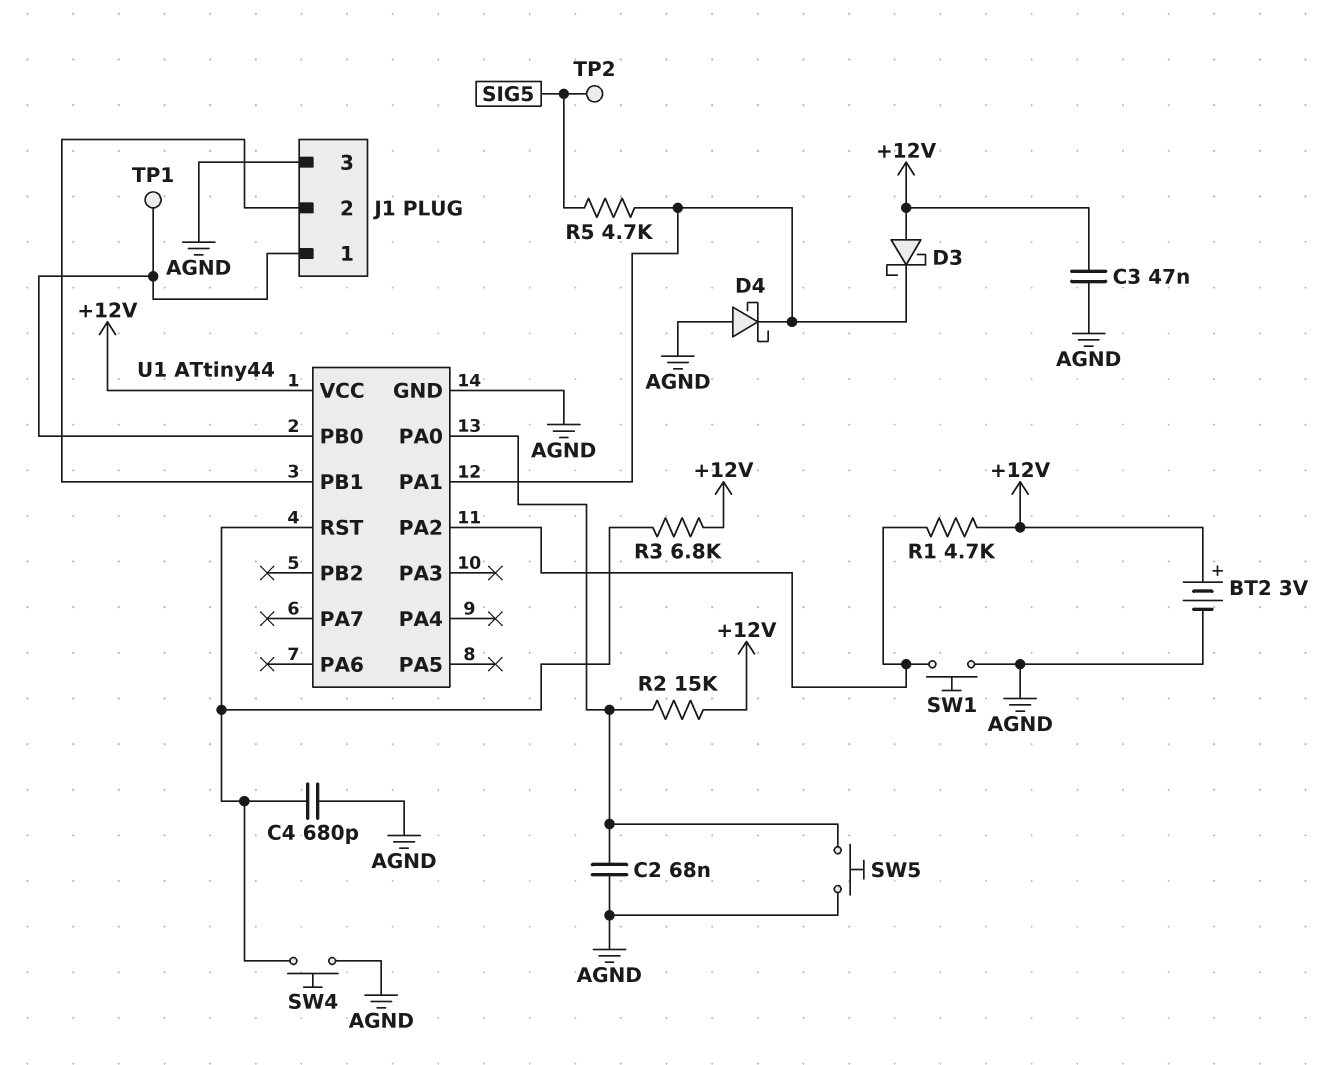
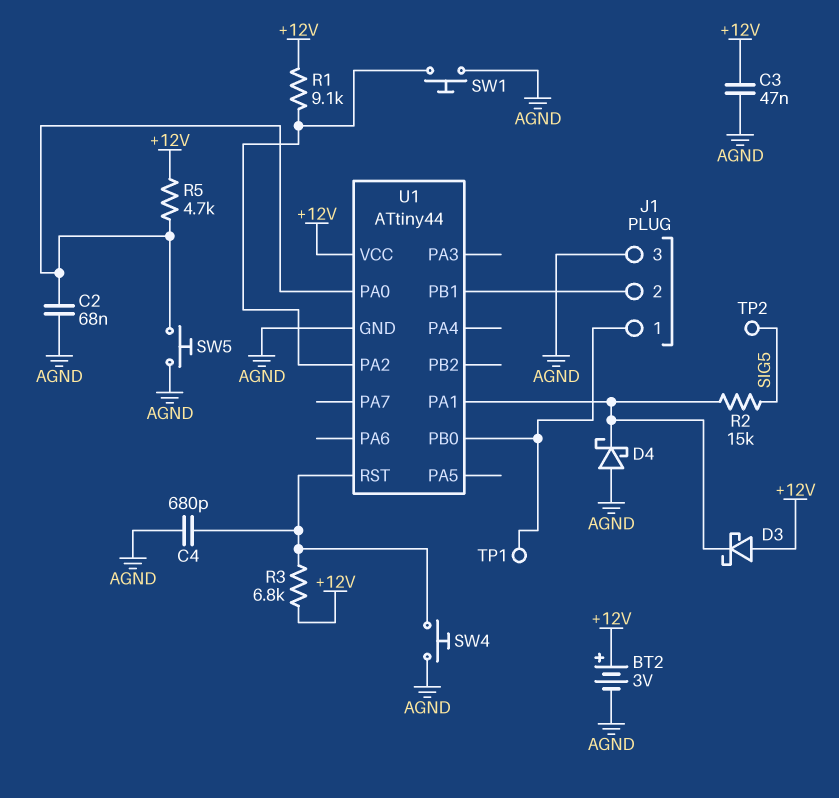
R1: 4.7k (+12V, U1/PA2) -> 9.1k (+12V, U1/PA2)
R2: 15k (+12V, U1/PA0) -> 15k (SIG5, U1/PA1)
R5: 4.7k (SIG5, U1/PA1) -> 4.7k (+12V, U1/PA0)

